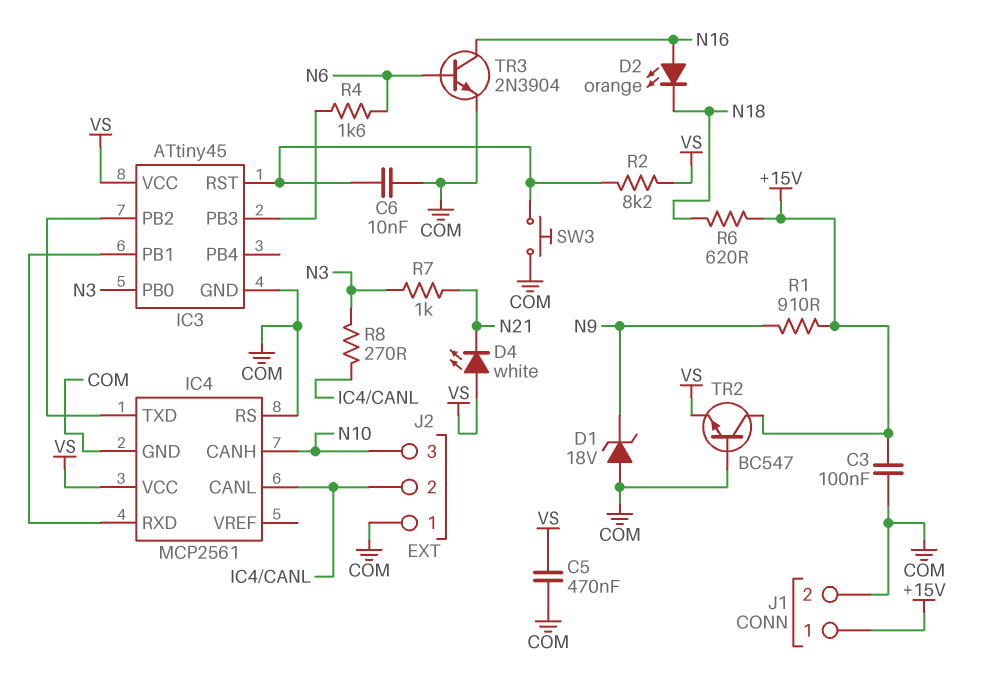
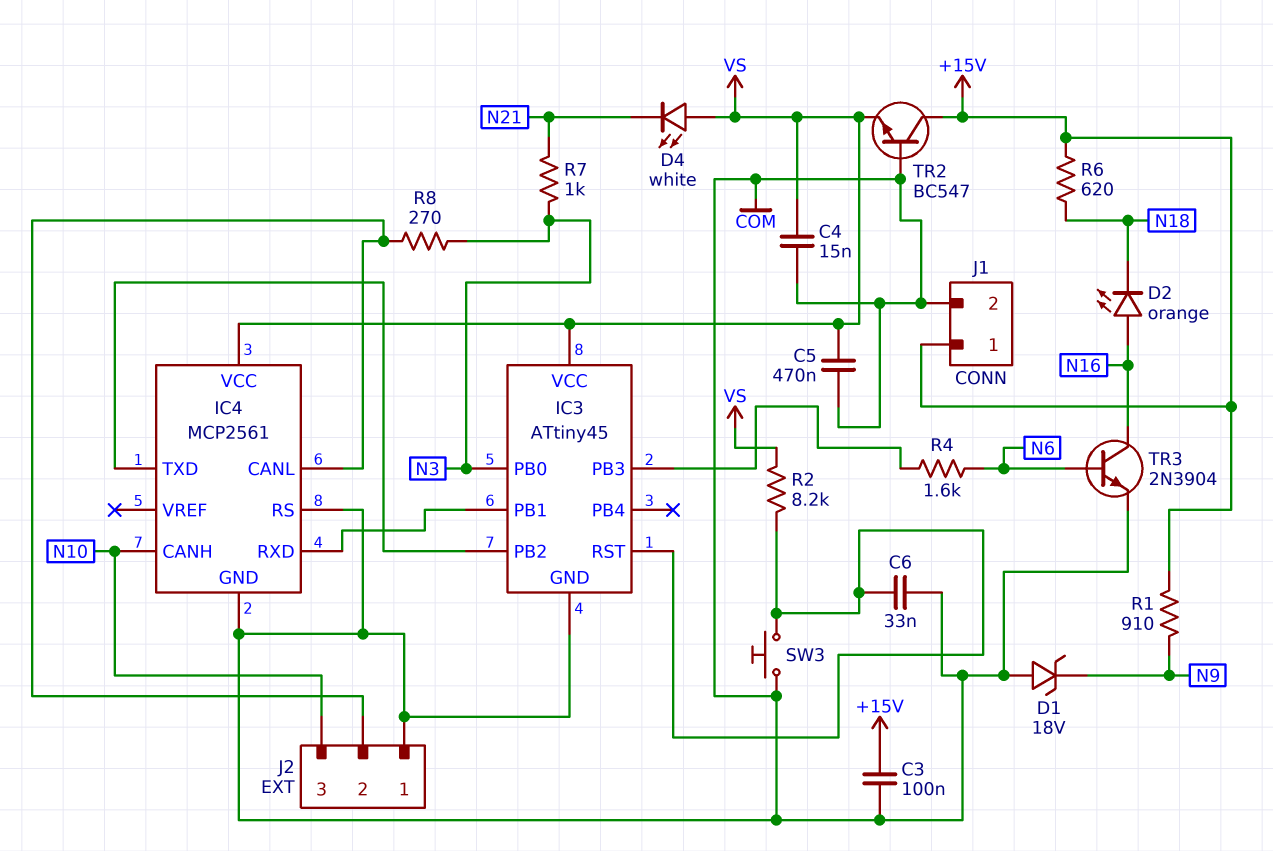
C4: none -> 15nF (COM, VS)
C6: 10nF (COM, IC3/RST) -> 33nF (COM, IC3/RST)

